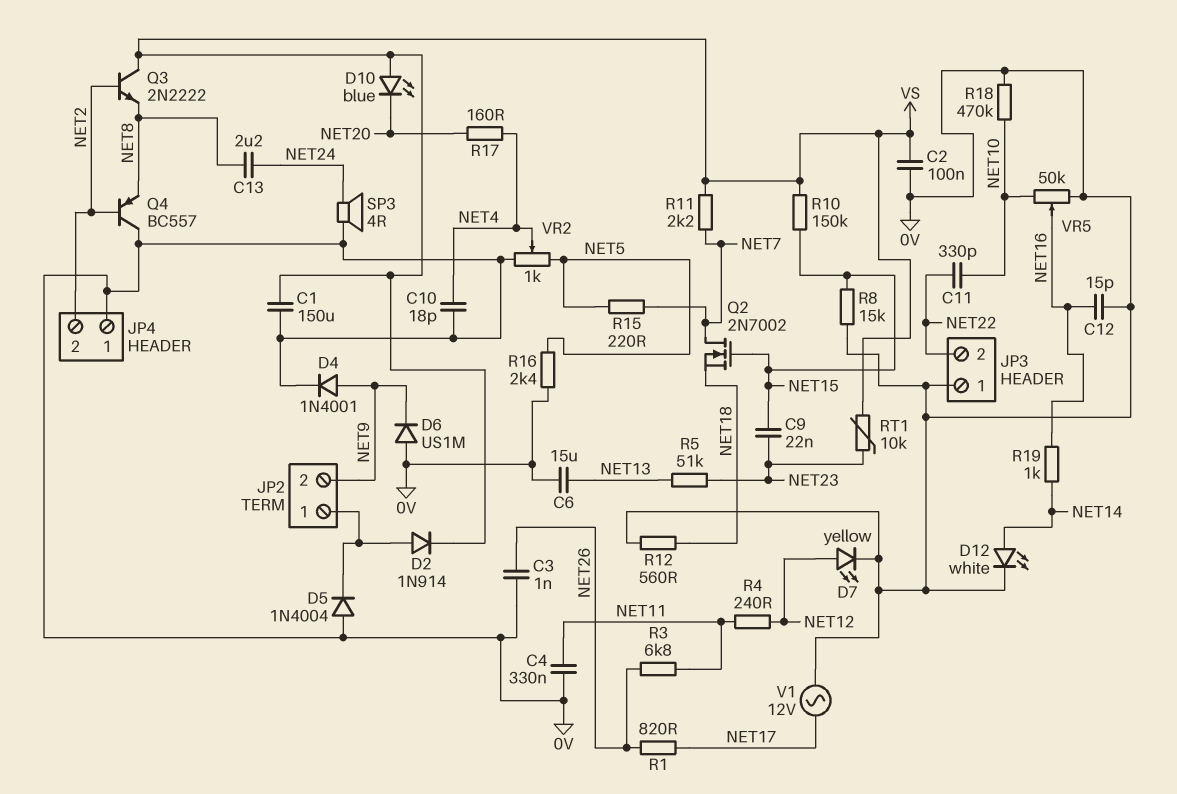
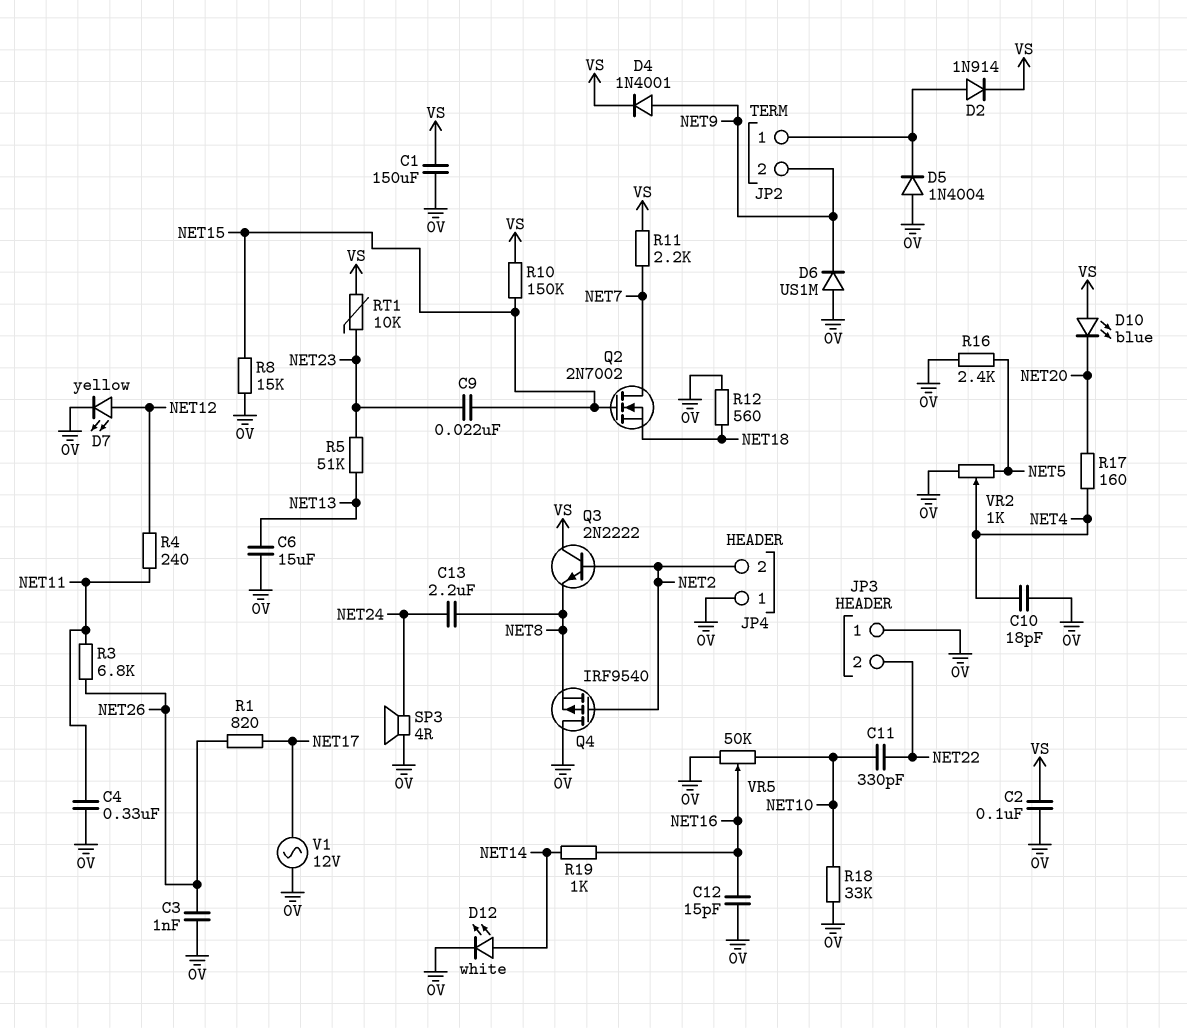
D4: diode 1N4001 (A NET9, K 0V) -> diode 1N4001 (A NET9, K VS)
Q4: PNP BC557 (B NET2, C 0V, E NET8) -> PMOS IRF9540 (G NET2, D 0V, S NET8)
R15: 220 (NET5, NET7) -> none
R18: 470k (0V, NET10) -> 33k (0V, NET10)

